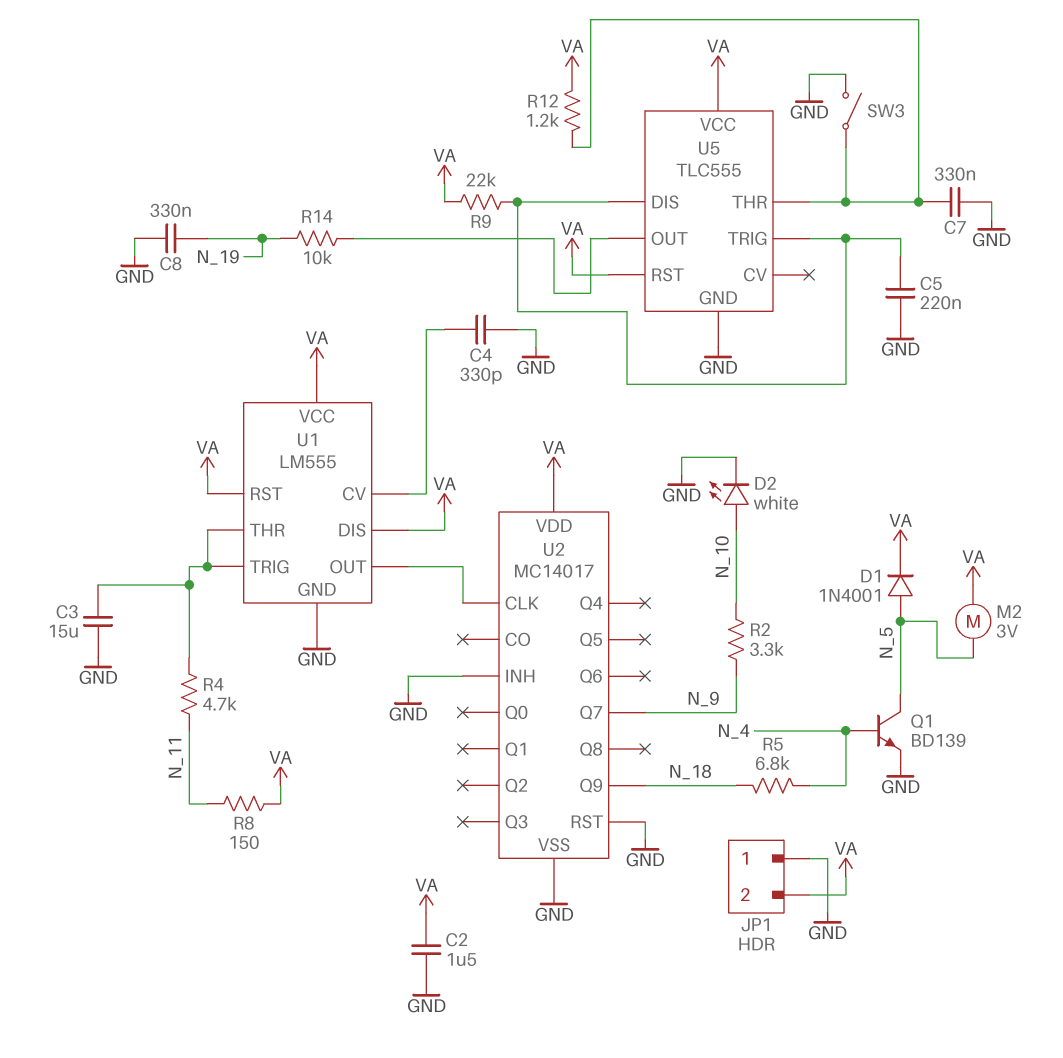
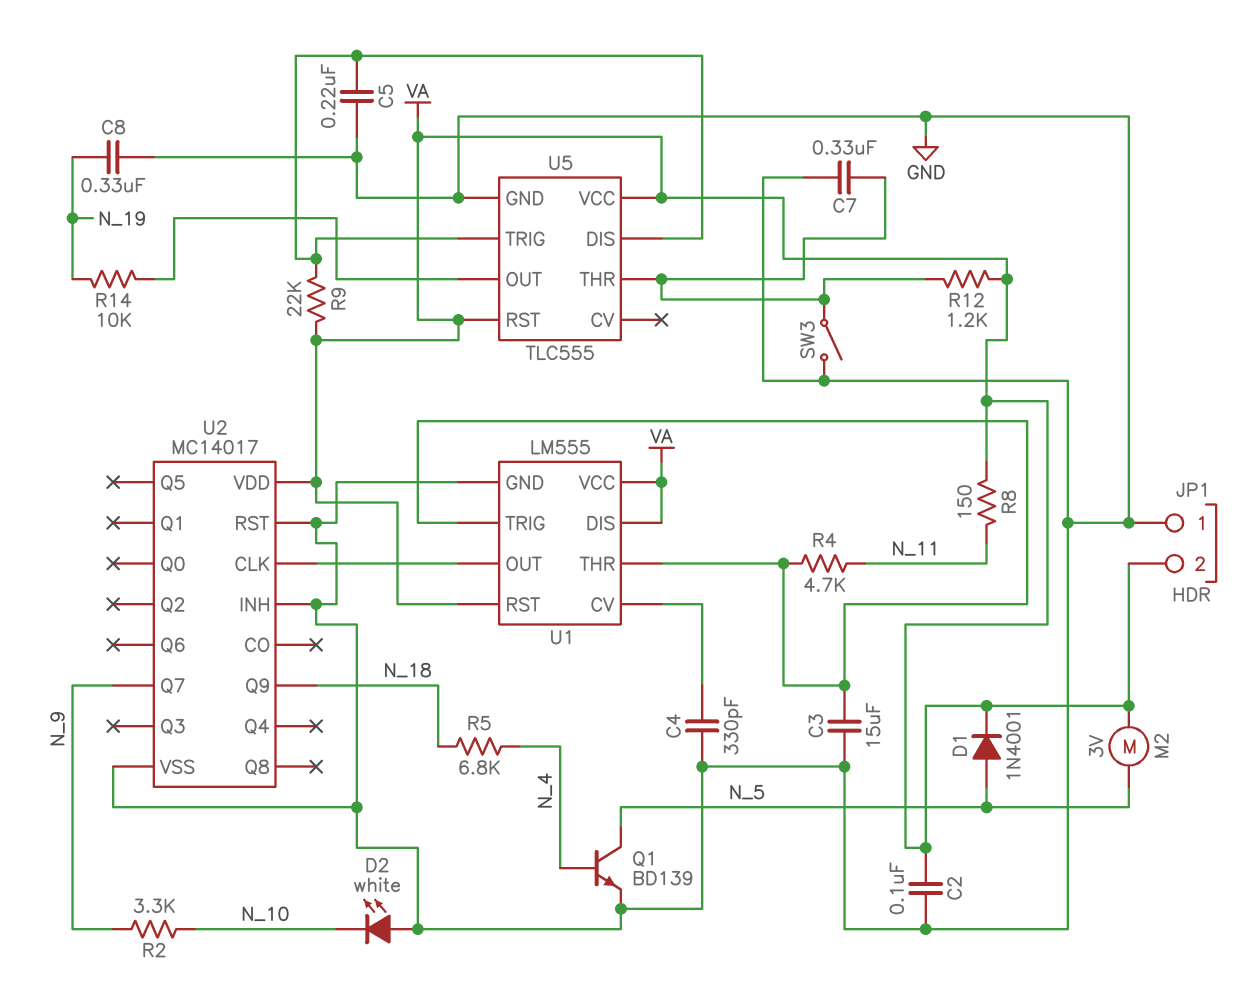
C2: 1.5uF (GND, VA) -> 100nF (GND, VA)
D2: LED white (A N_10, K GND) -> LED white (A GND, K N_10)

